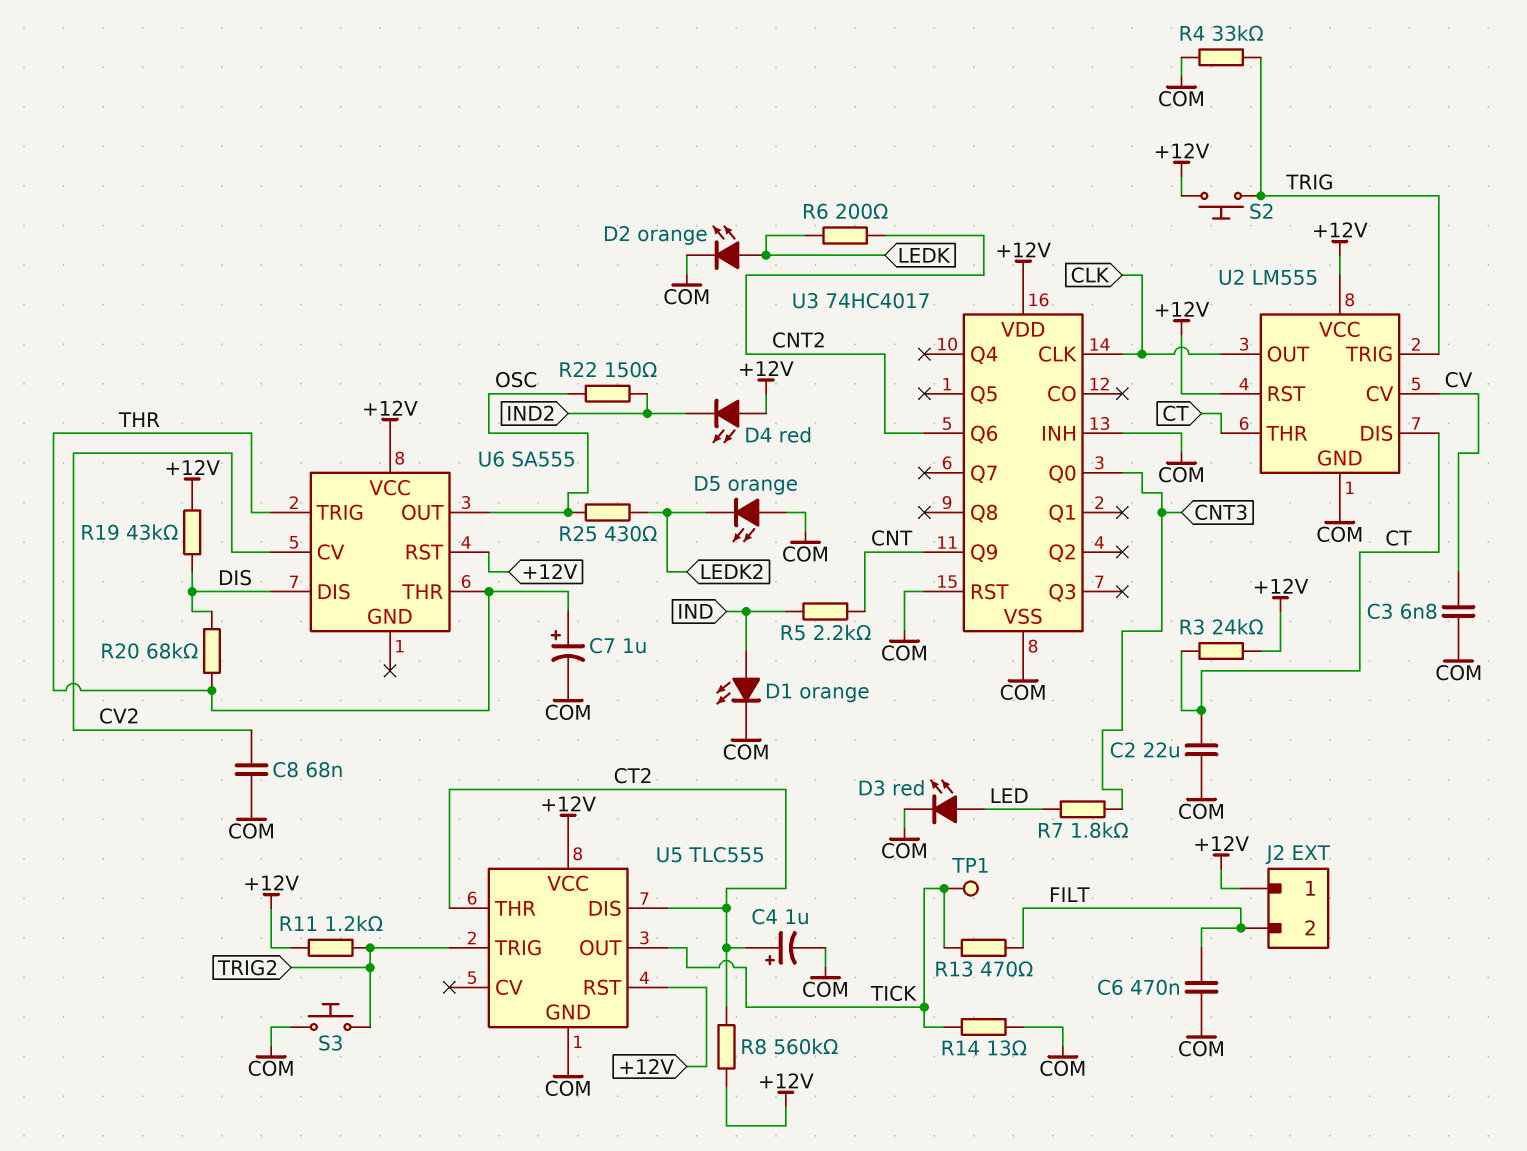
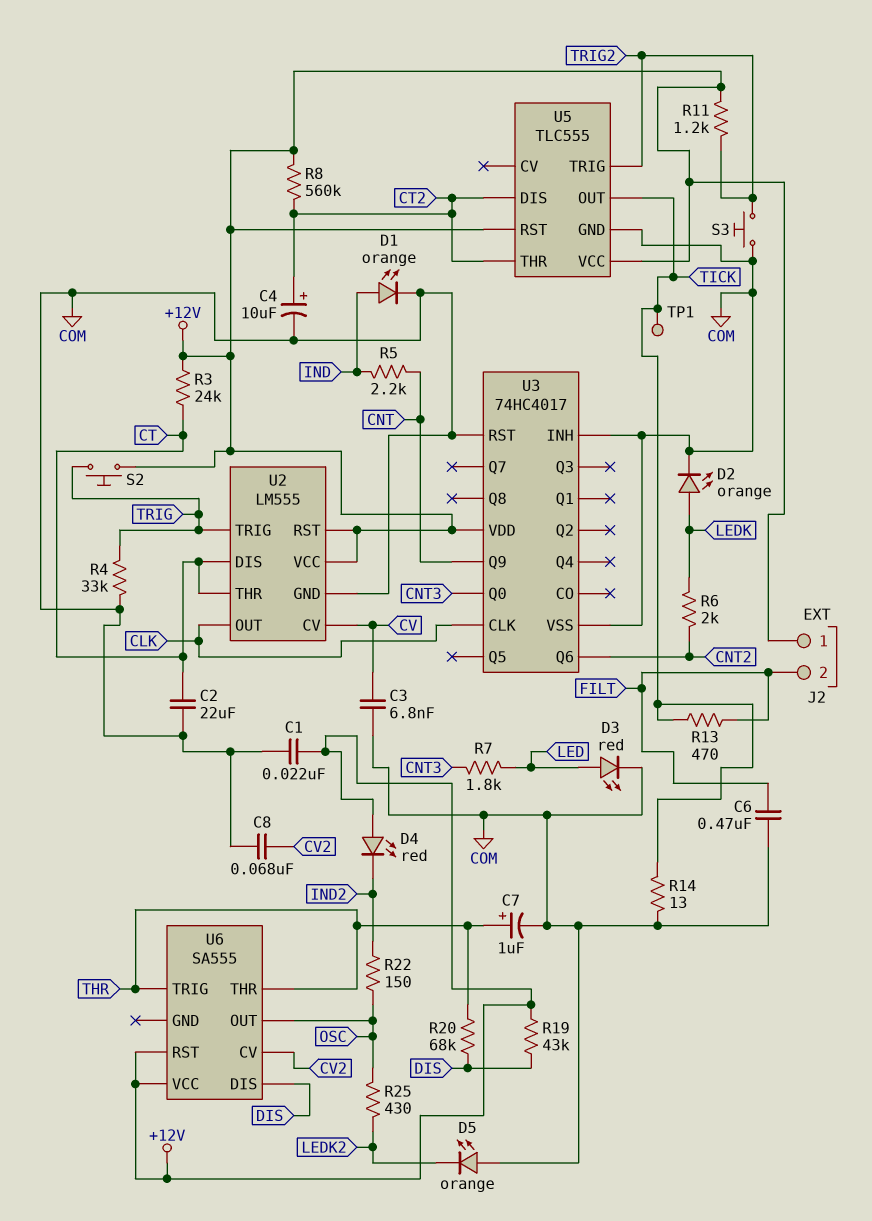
C1: none -> 22nF (+12V, COM)
C4: 1uF (plus CT2, minus COM) -> 10uF (plus CT2, minus COM)
R6: 200 (CNT2, LEDK) -> 2k (CNT2, LEDK)

